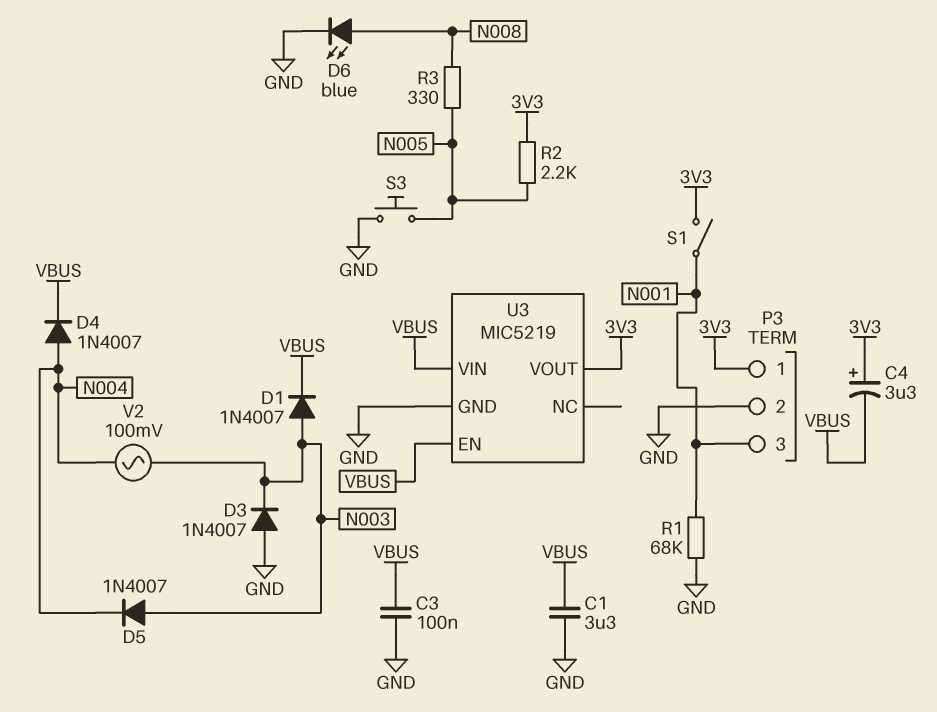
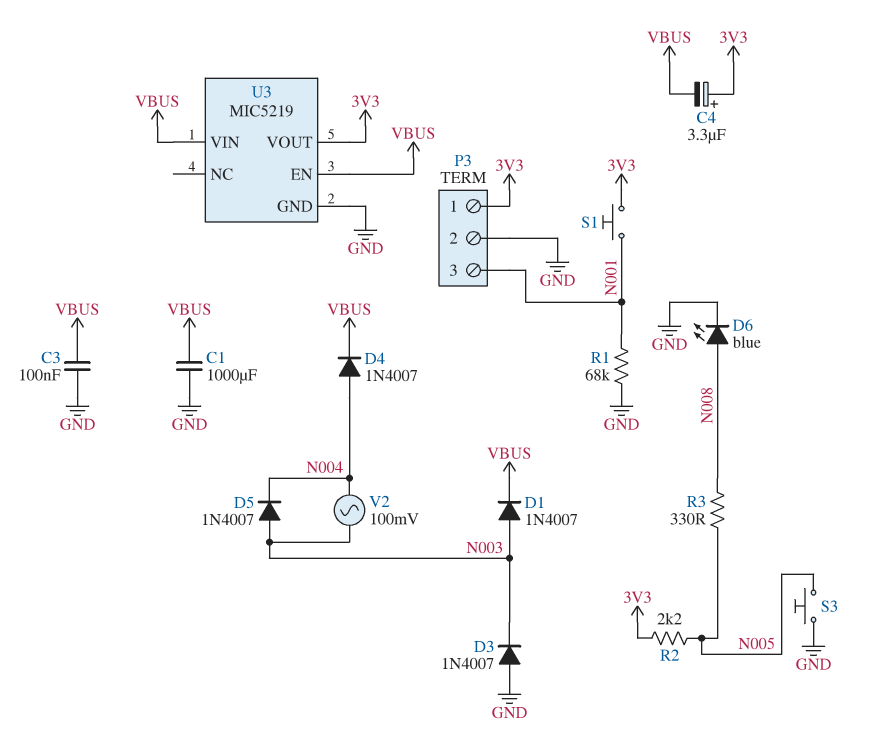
C1: 3.3uF (GND, VBUS) -> 1000uF (GND, VBUS)
S1: switch (3V3, N001) -> button (3V3, N001)

